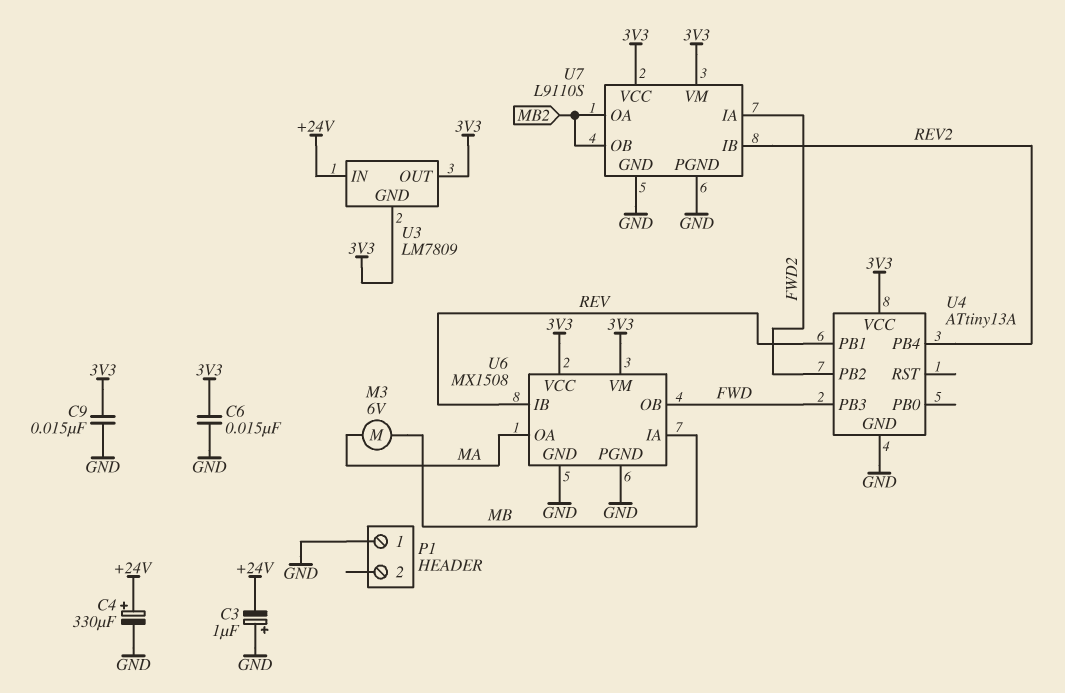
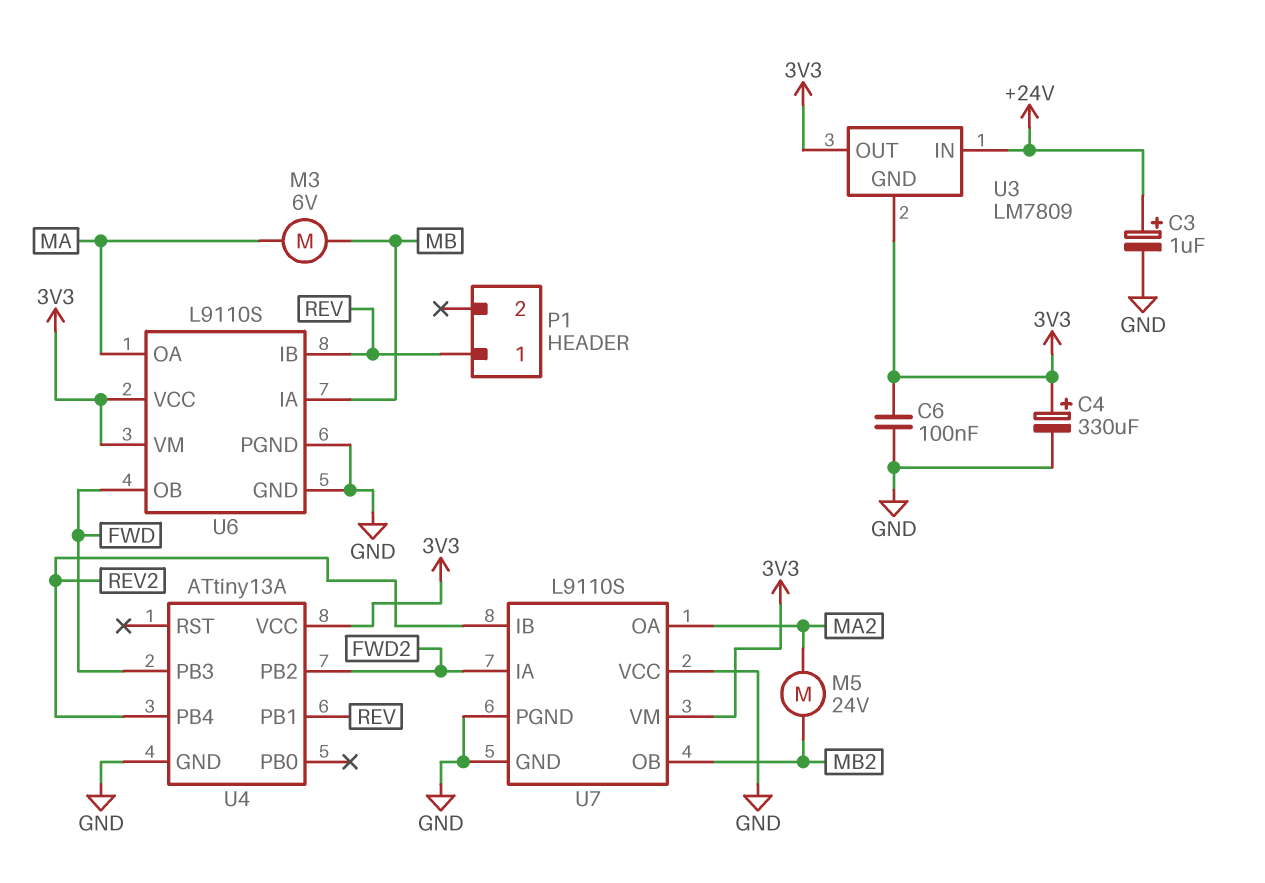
C3: 1uF (plus GND, minus +24V) -> 1uF (plus +24V, minus GND)
C4: 330uF (plus +24V, minus GND) -> 330uF (plus 3V3, minus GND)
C6: 15nF (3V3, GND) -> 100nF (3V3, GND)
C9: 15nF (3V3, GND) -> none
M5: none -> motor 24V (MA2, MB2)
P1 pin 1: GND -> REV
U6: MX1508 -> L9110S
U7 pin OA: MB2 -> MA2
U7 pin VCC: 3V3 -> GND

